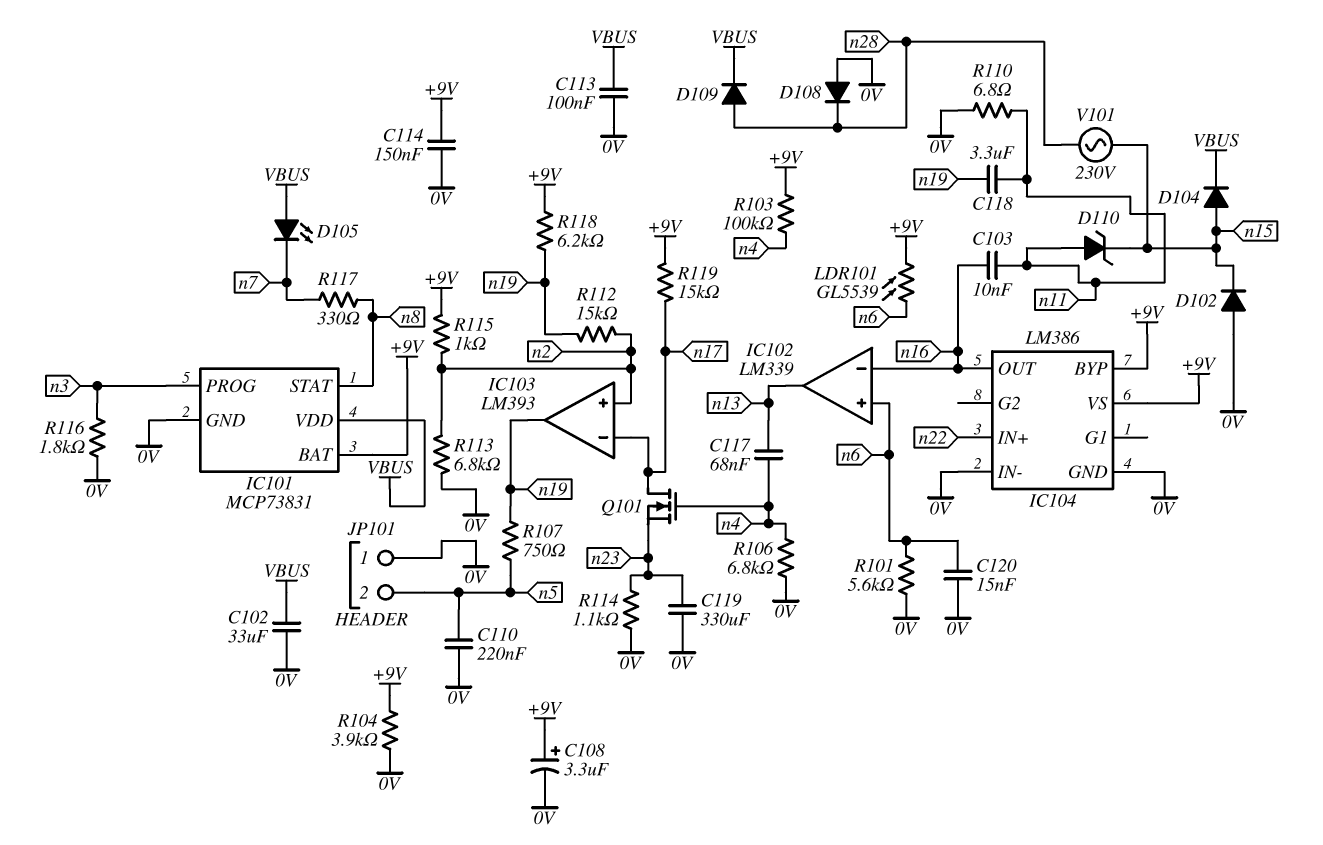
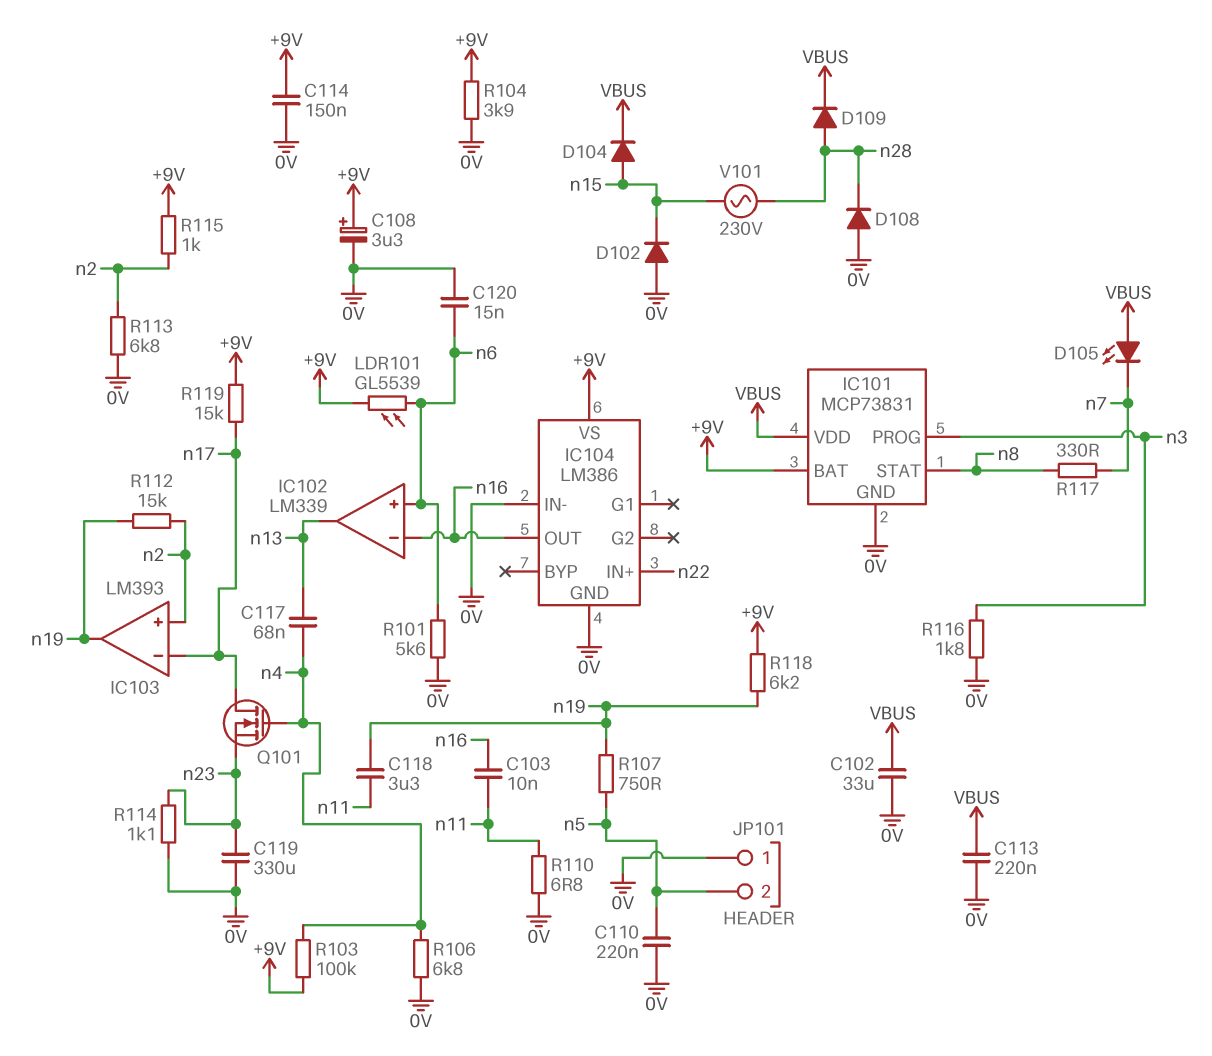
C113: 100nF (0V, VBUS) -> 220nF (0V, VBUS)
D110: zener (A n11, K n15) -> none
IC104 pin BYP: +9V -> none

